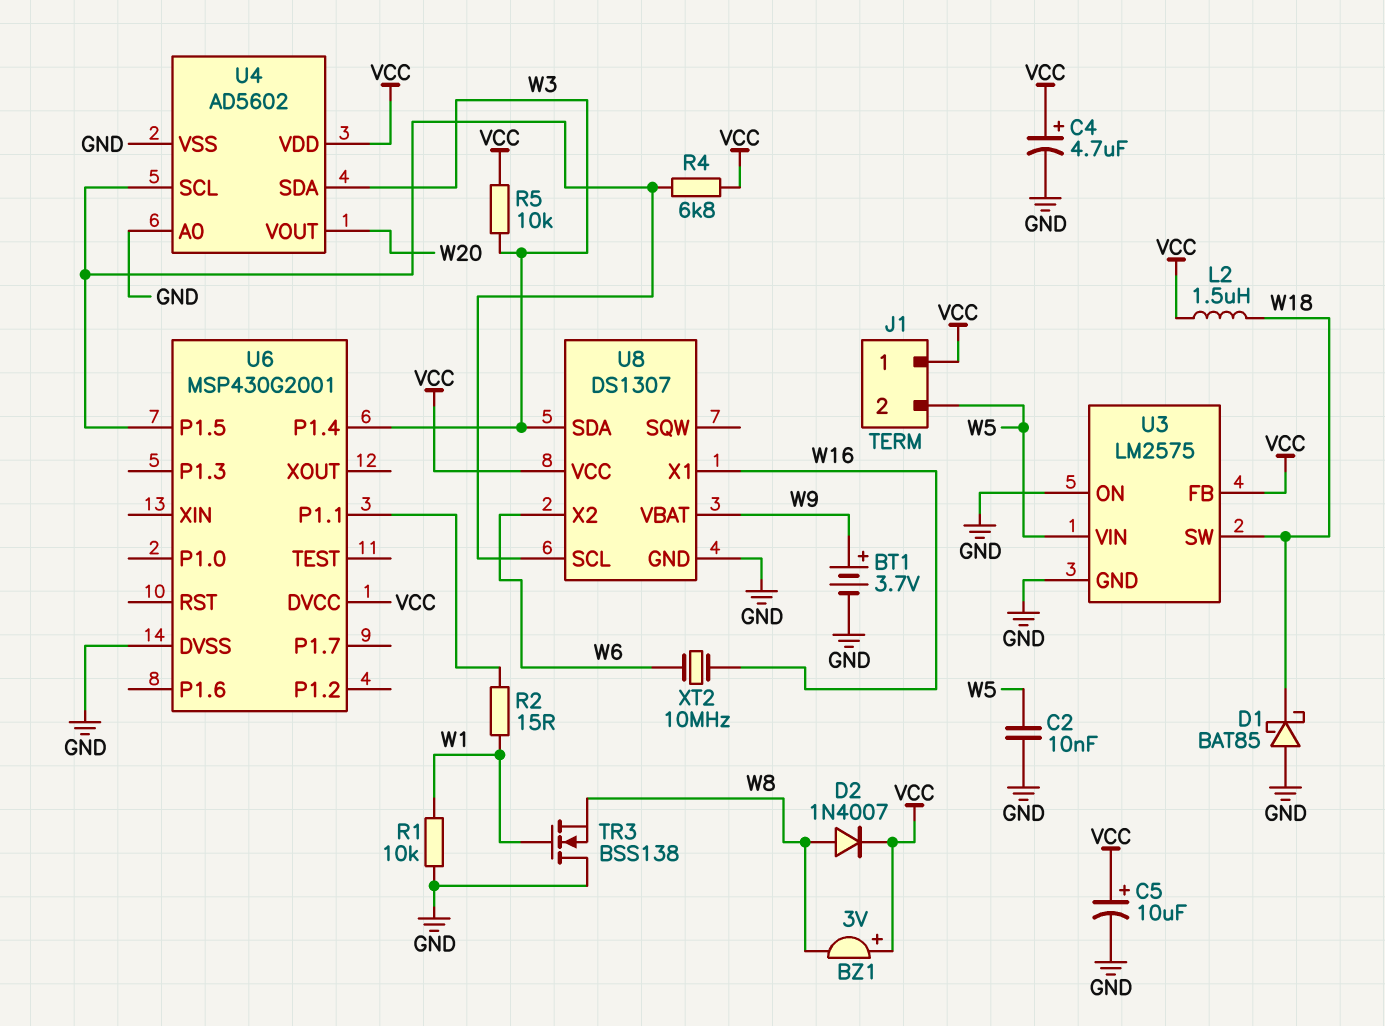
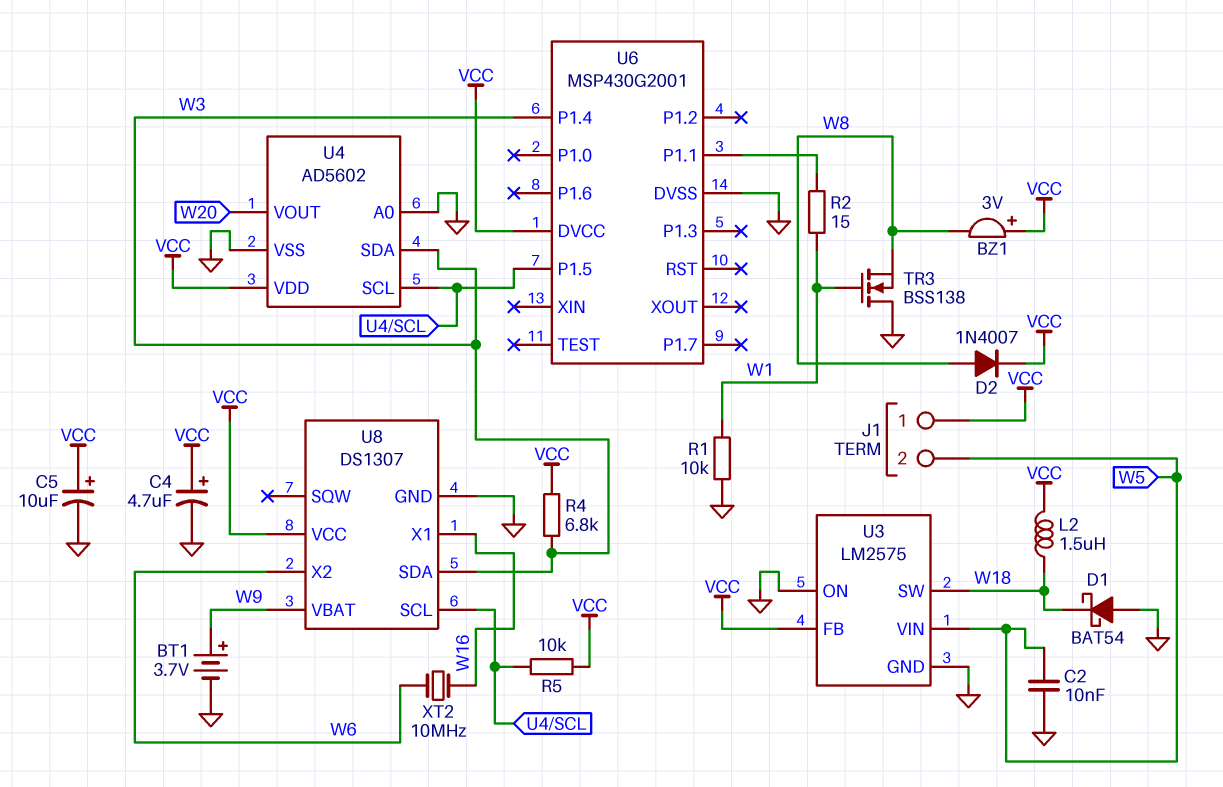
D1: schottky BAT85 (A GND, K W18) -> schottky BAT54 (A GND, K W18)
R4: 6.8k (U4/SCL, VCC) -> 6.8k (VCC, W3)
R5: 10k (VCC, W3) -> 10k (U4/SCL, VCC)

